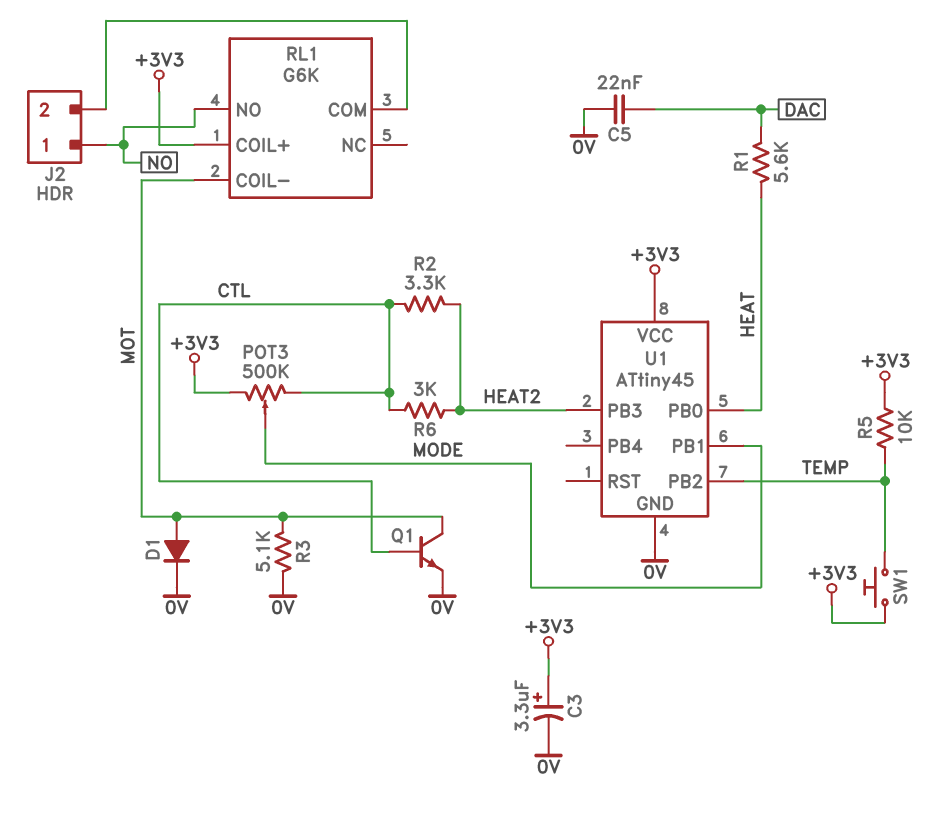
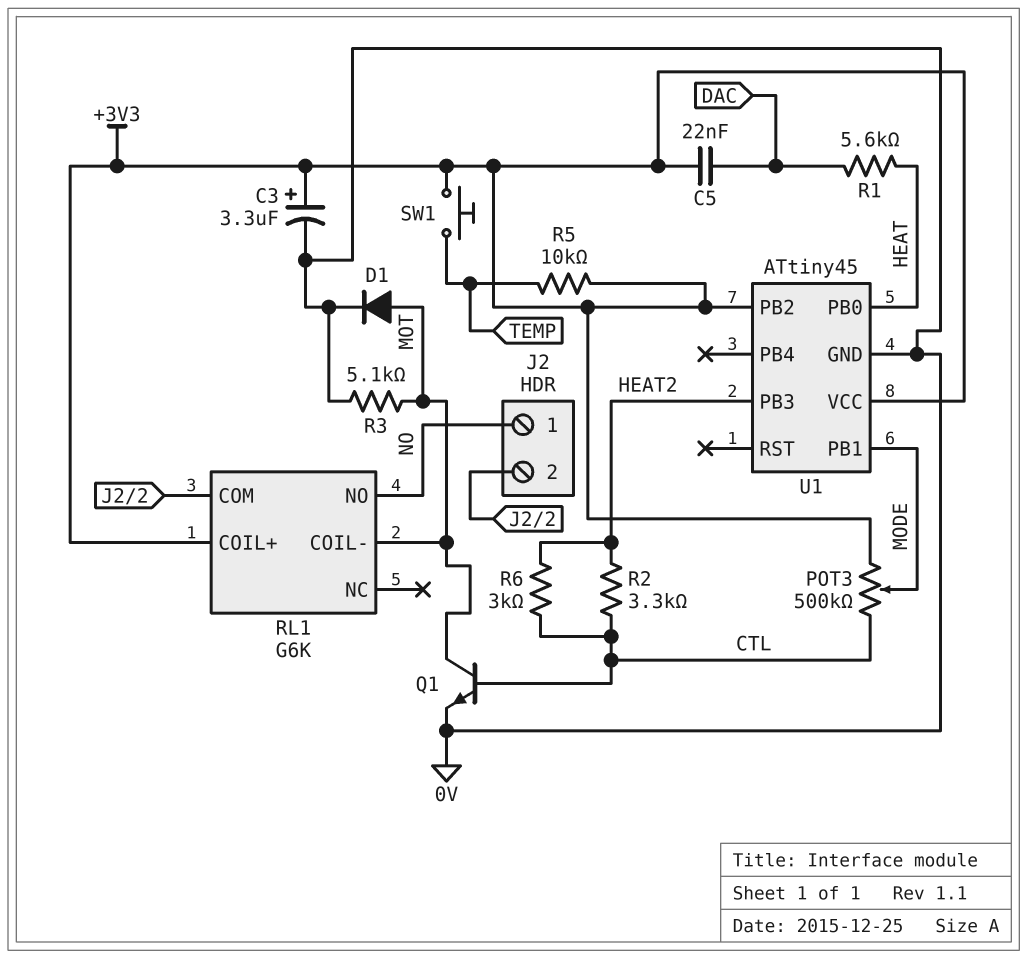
C5: 22nF (0V, DAC) -> 22nF (+3V3, DAC)
U1 pin PB2: TEMP -> +3V3

